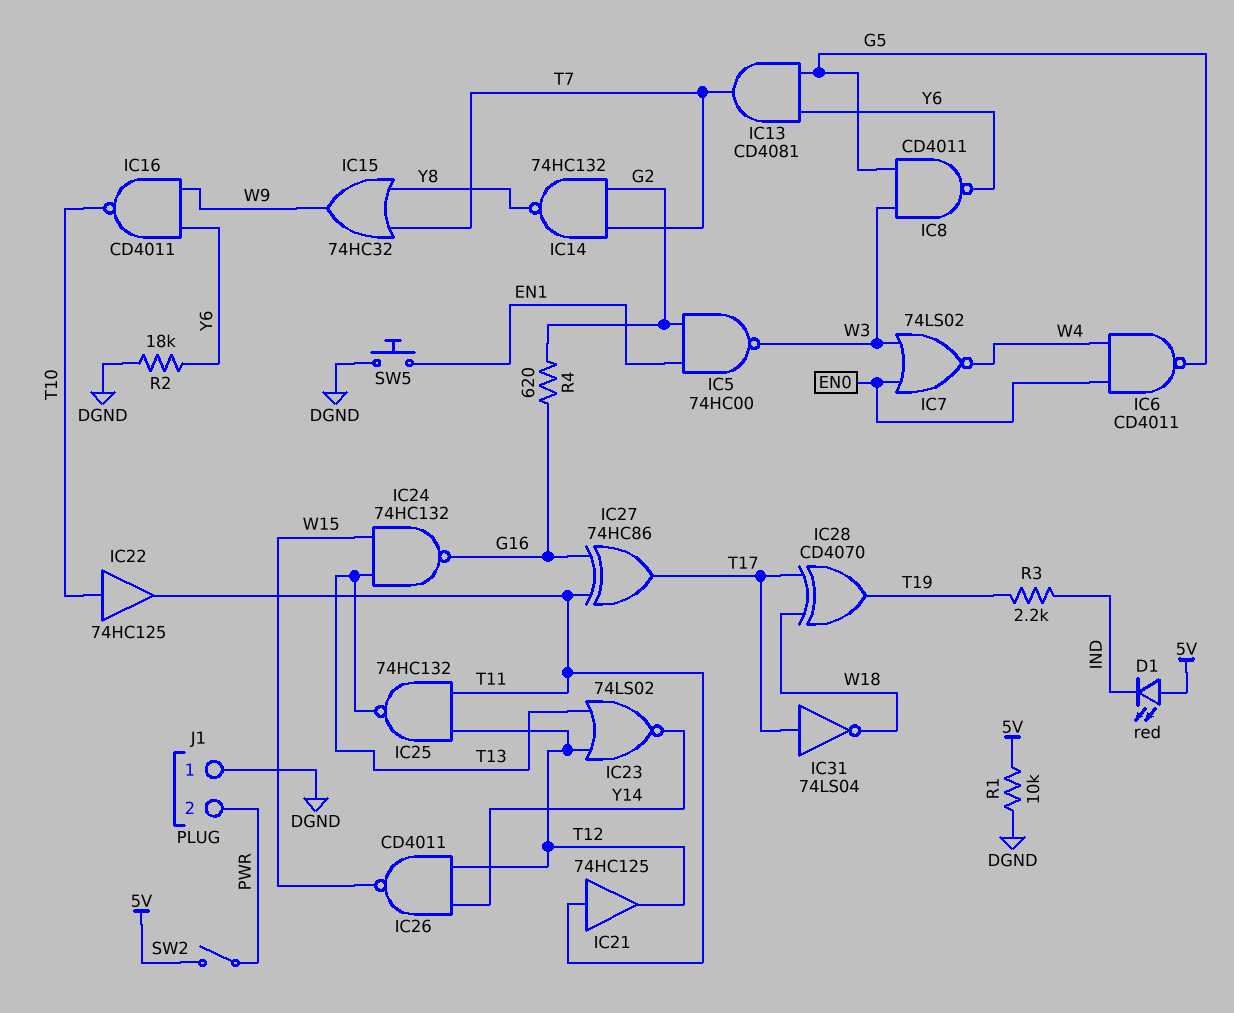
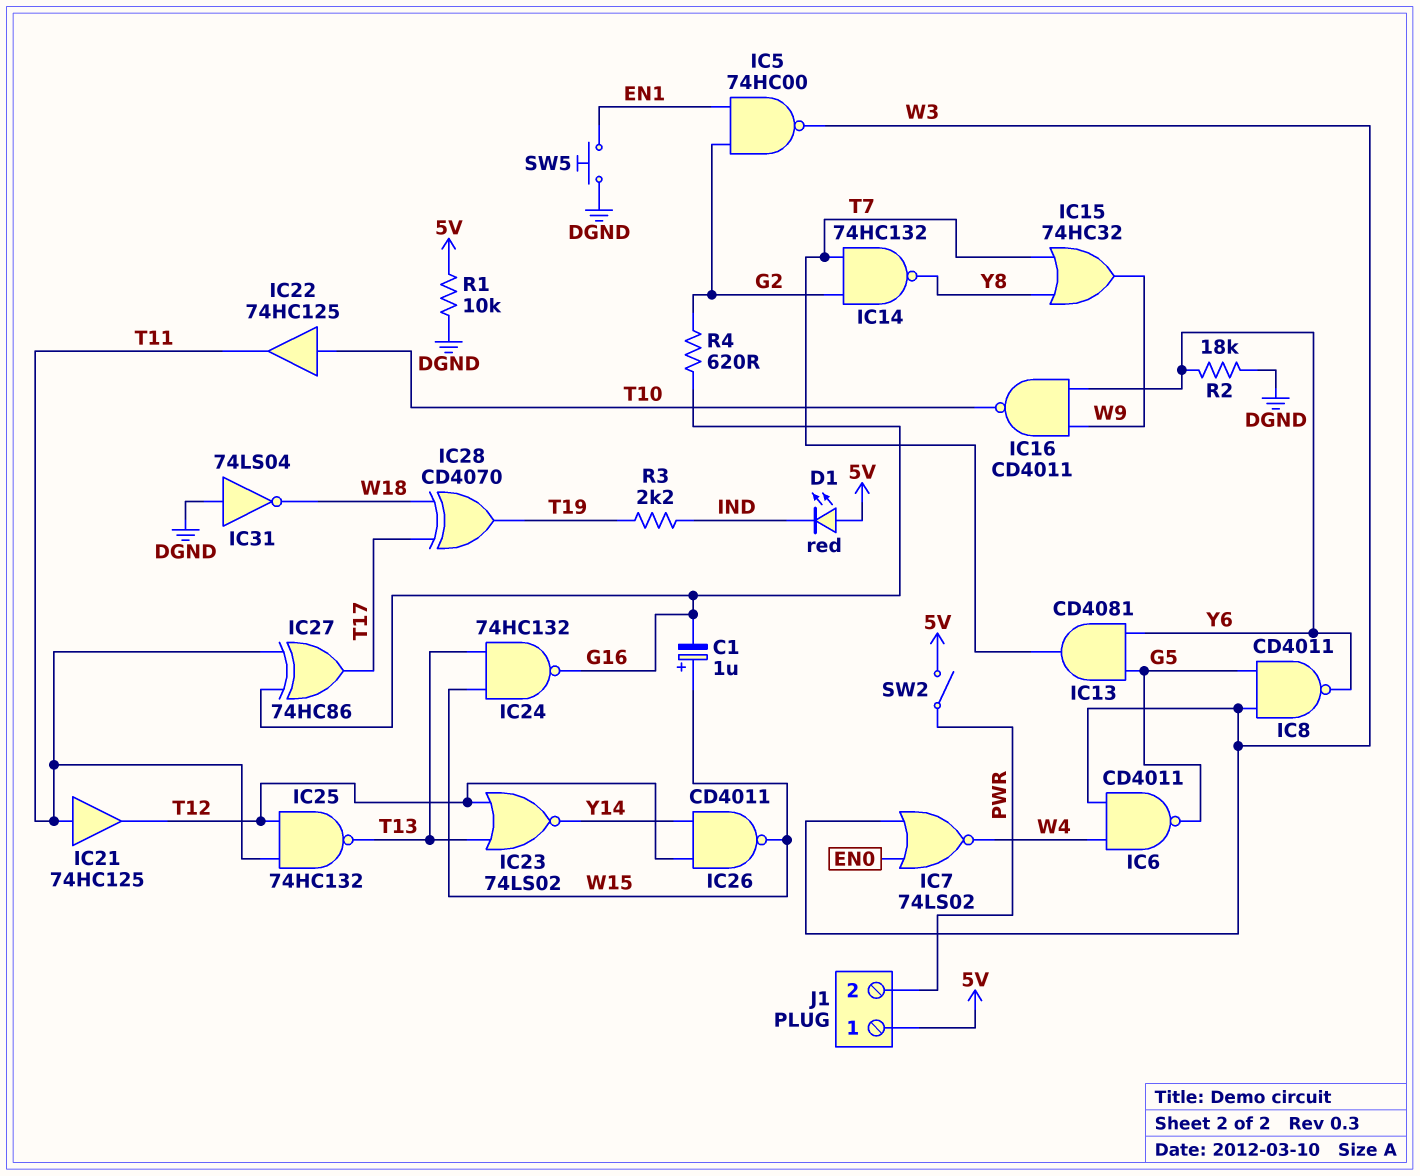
C1: none -> 1uF (plus W15, minus G16)
IC6: NAND CD4011 (in EN0, in W4, out G5) -> NAND CD4011 (in W3, in W4, out G5)
IC31: NOT 74LS04 (in T17, out W18) -> NOT 74LS04 (in DGND, out W18)
J1 pin 1: DGND -> 5V

